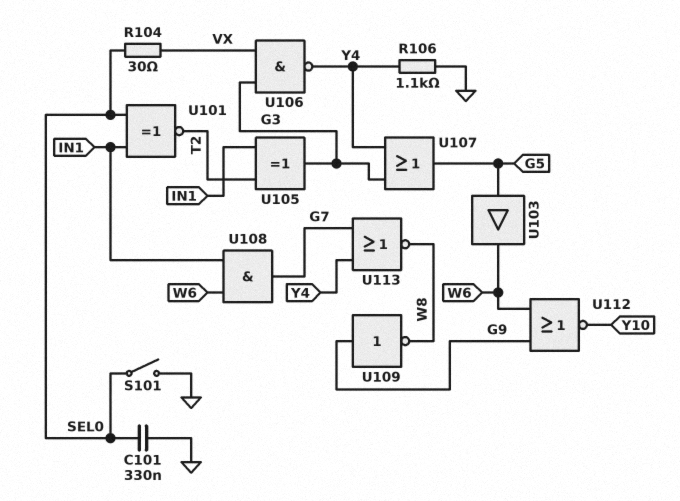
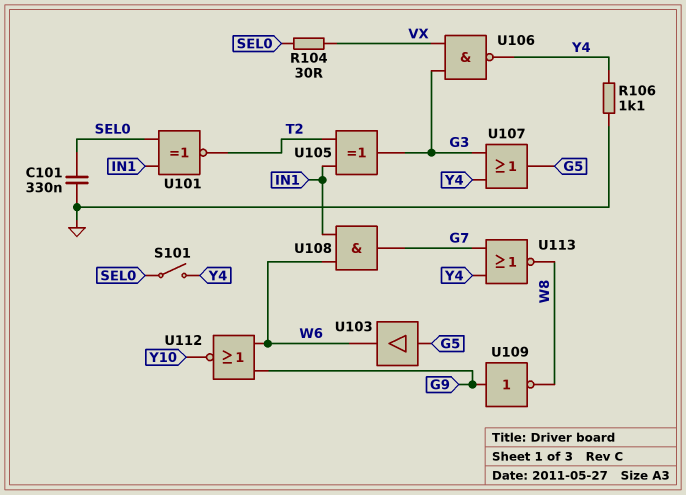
S101: switch (GND, SEL0) -> switch (SEL0, Y4)

